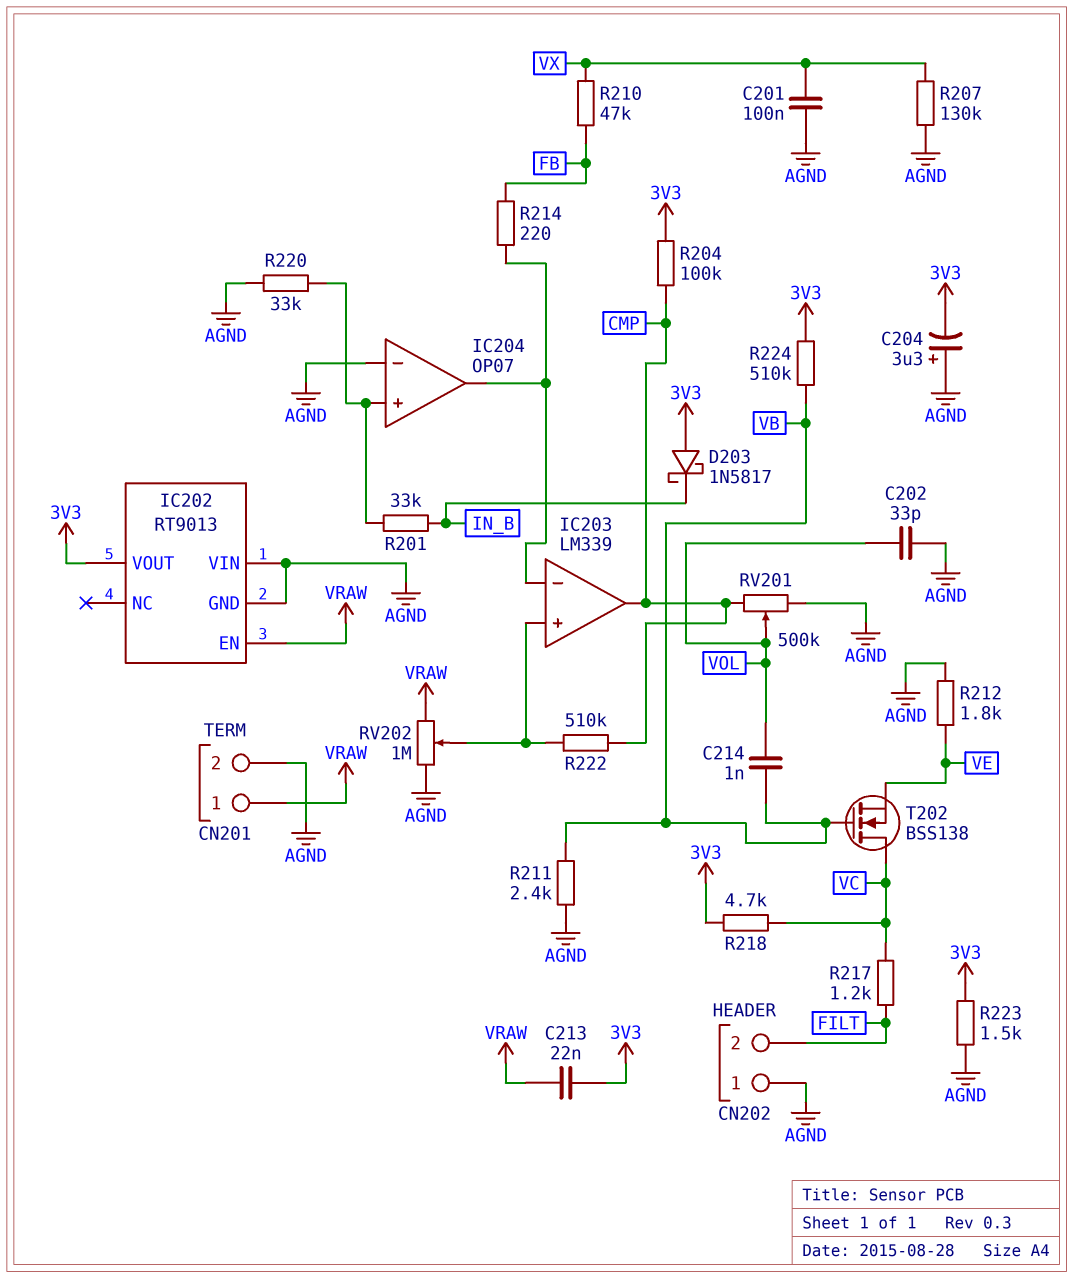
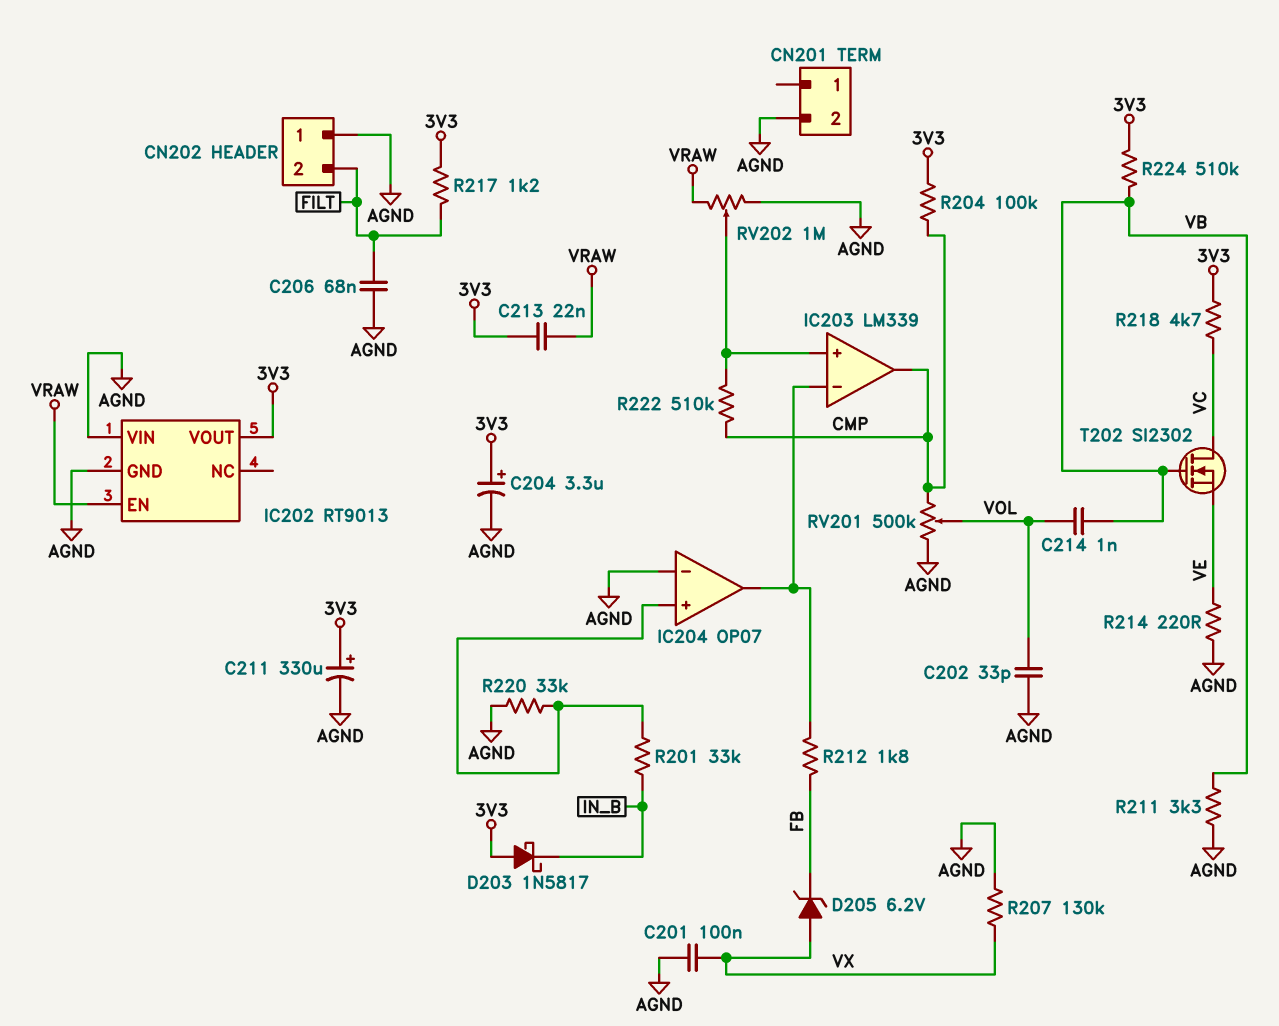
C204: 3.3uF (plus AGND, minus 3V3) -> 3.3uF (plus 3V3, minus AGND)
C206: none -> 68nF (AGND, FILT)
C211: none -> 330uF (plus 3V3, minus AGND)
CN201 pin 1: VRAW -> none
D205: none -> zener 6.2V (A VX, K FB)
R210: 47k (FB, VX) -> none
R211: 2.4k (AGND, VB) -> 3.3k (AGND, VB)
R212: 1.8k (AGND, VE) -> 1.8k (FB, IC203/in-)
R214: 220 (FB, IC203/in-) -> 220 (AGND, VE)
R217: 1.2k (FILT, VC) -> 1.2k (3V3, FILT)
R223: 1.5k (3V3, AGND) -> none
T202: NMOS BSS138 (G VB, D VC, S VE) -> NMOS SI2302 (G VB, D VC, S VE)

